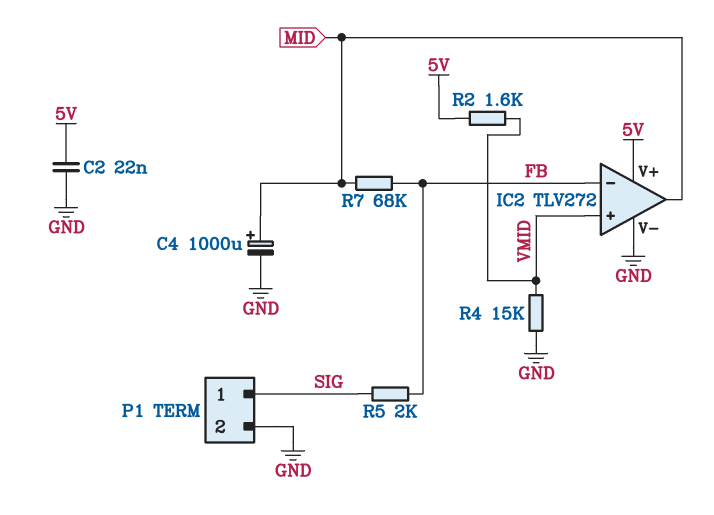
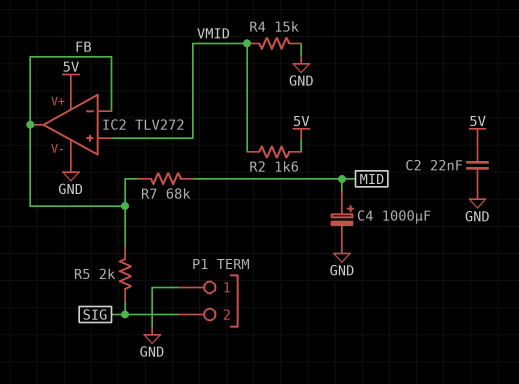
IC2 pin out: MID -> FB
P1 pin 1: SIG -> GND
P1 pin 2: GND -> SIG

